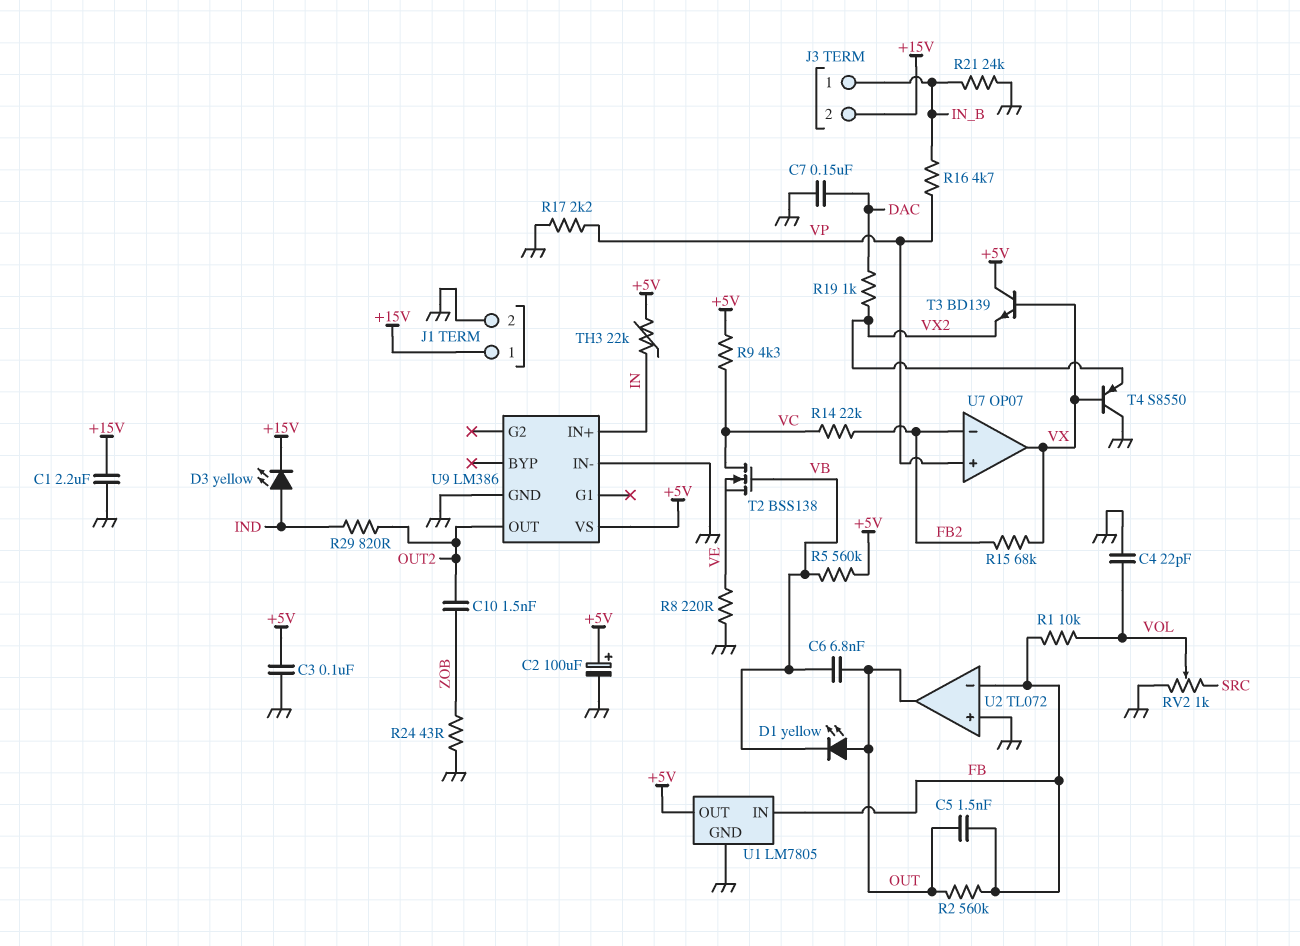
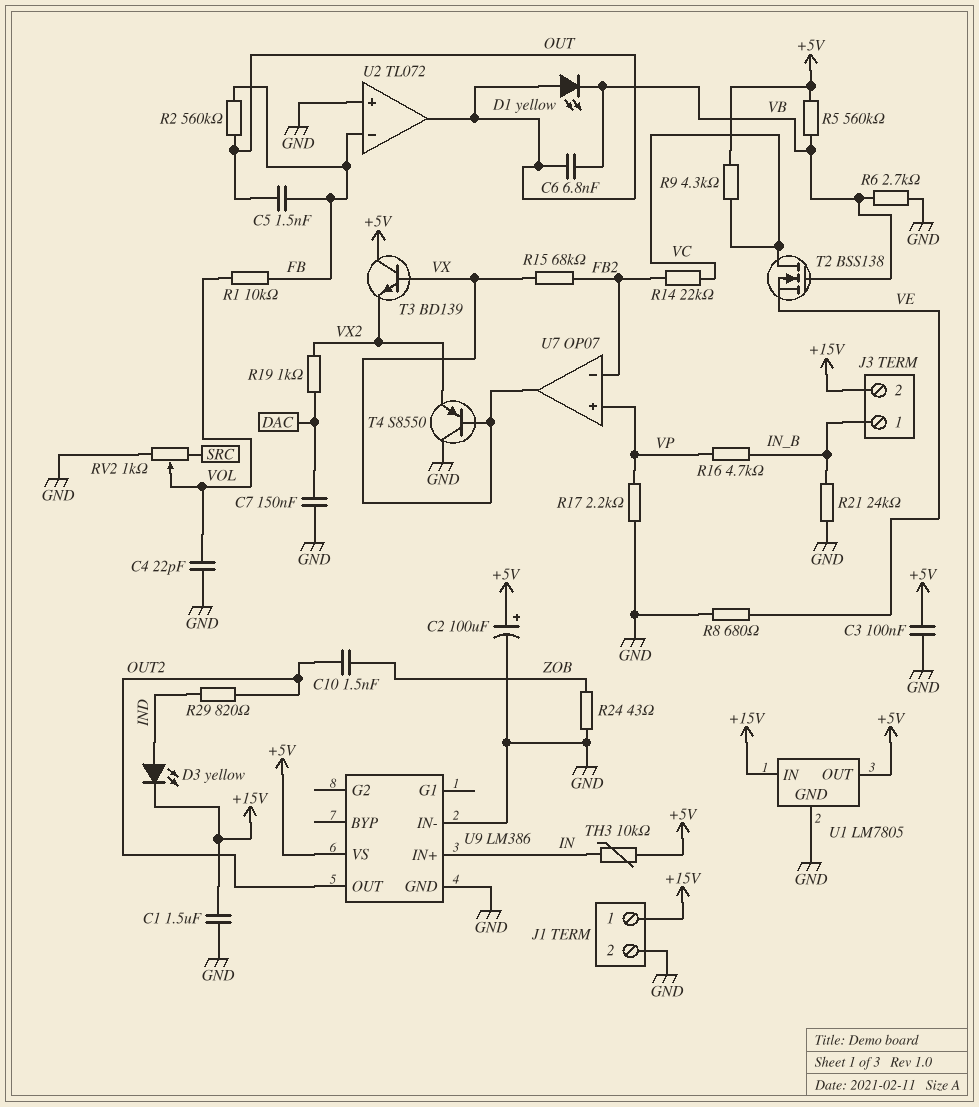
C1: 2.2uF (+15V, GND) -> 1.5uF (+15V, GND)
R6: none -> 2.7k (GND, VB)
R8: 220 (GND, VE) -> 680 (GND, VE)
TH3: 22k (+5V, IN) -> 10k (+5V, IN)
U1 pin IN: FB -> +15V

